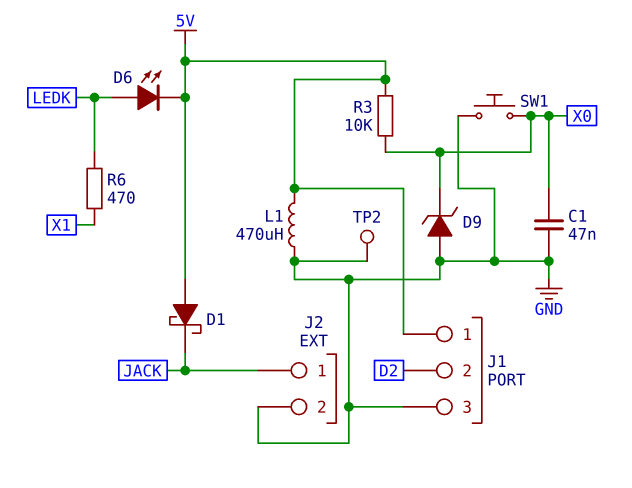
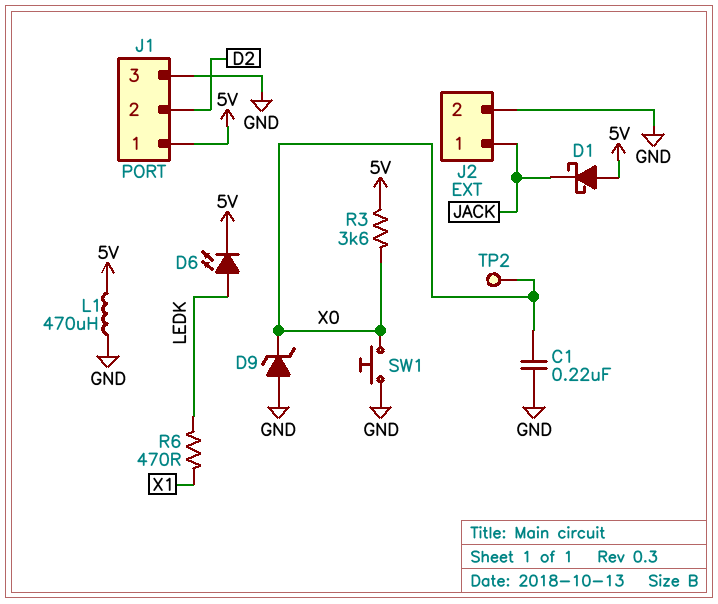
C1: 47nF (GND, X0) -> 220nF (GND, X0)
R3: 10k (5V, X0) -> 3.6k (5V, X0)
TP2: test point (GND) -> test point (X0)

